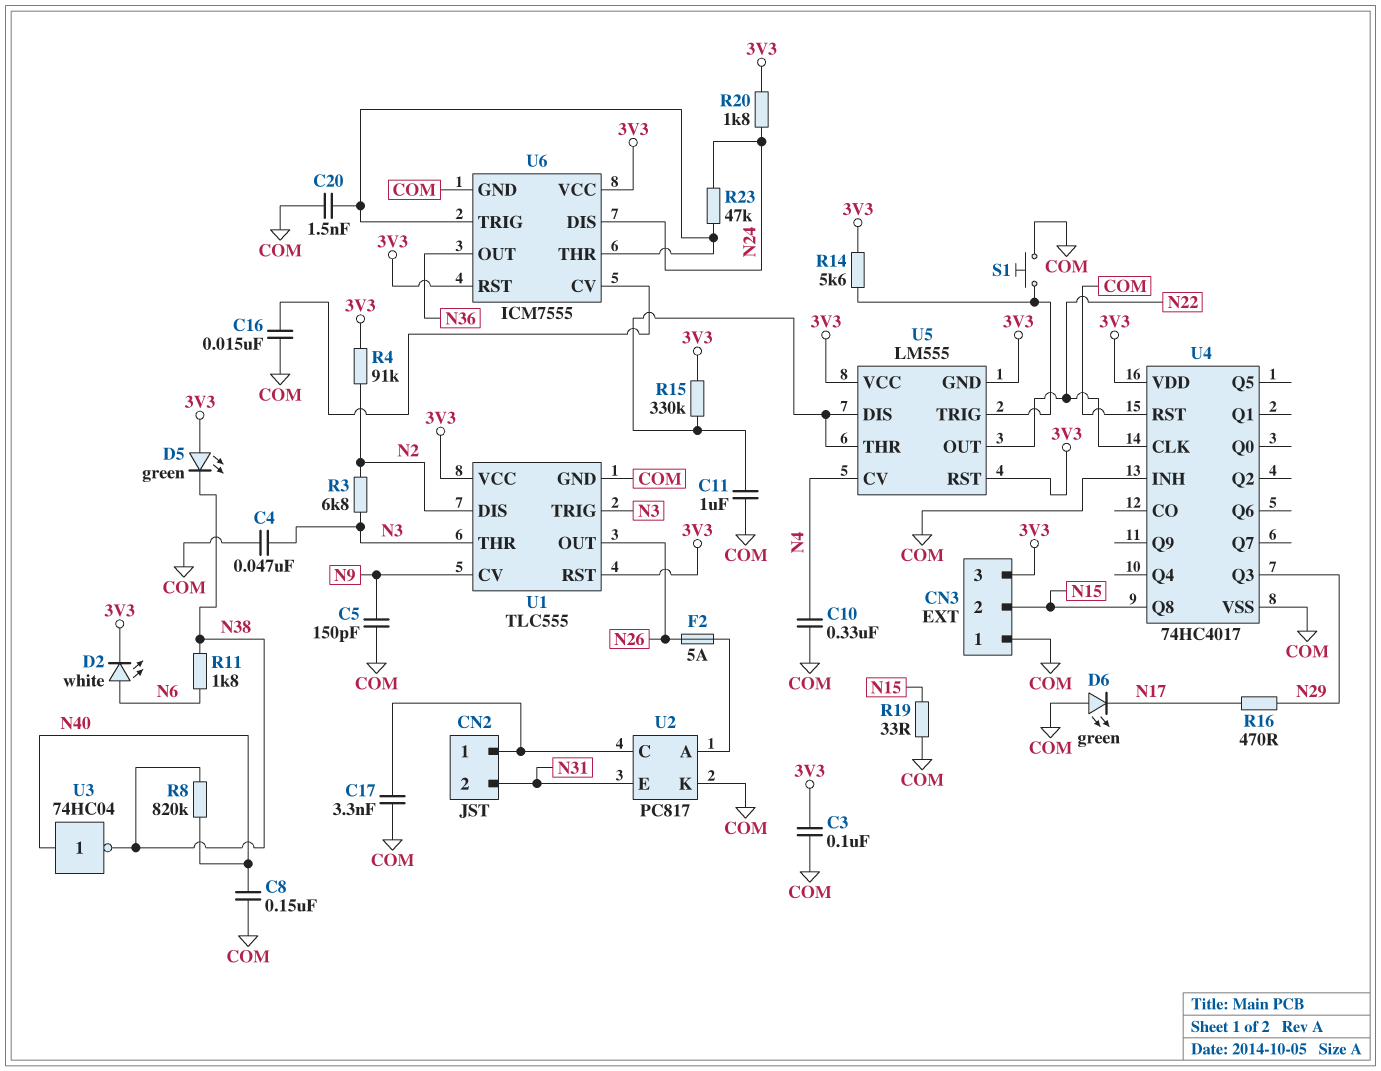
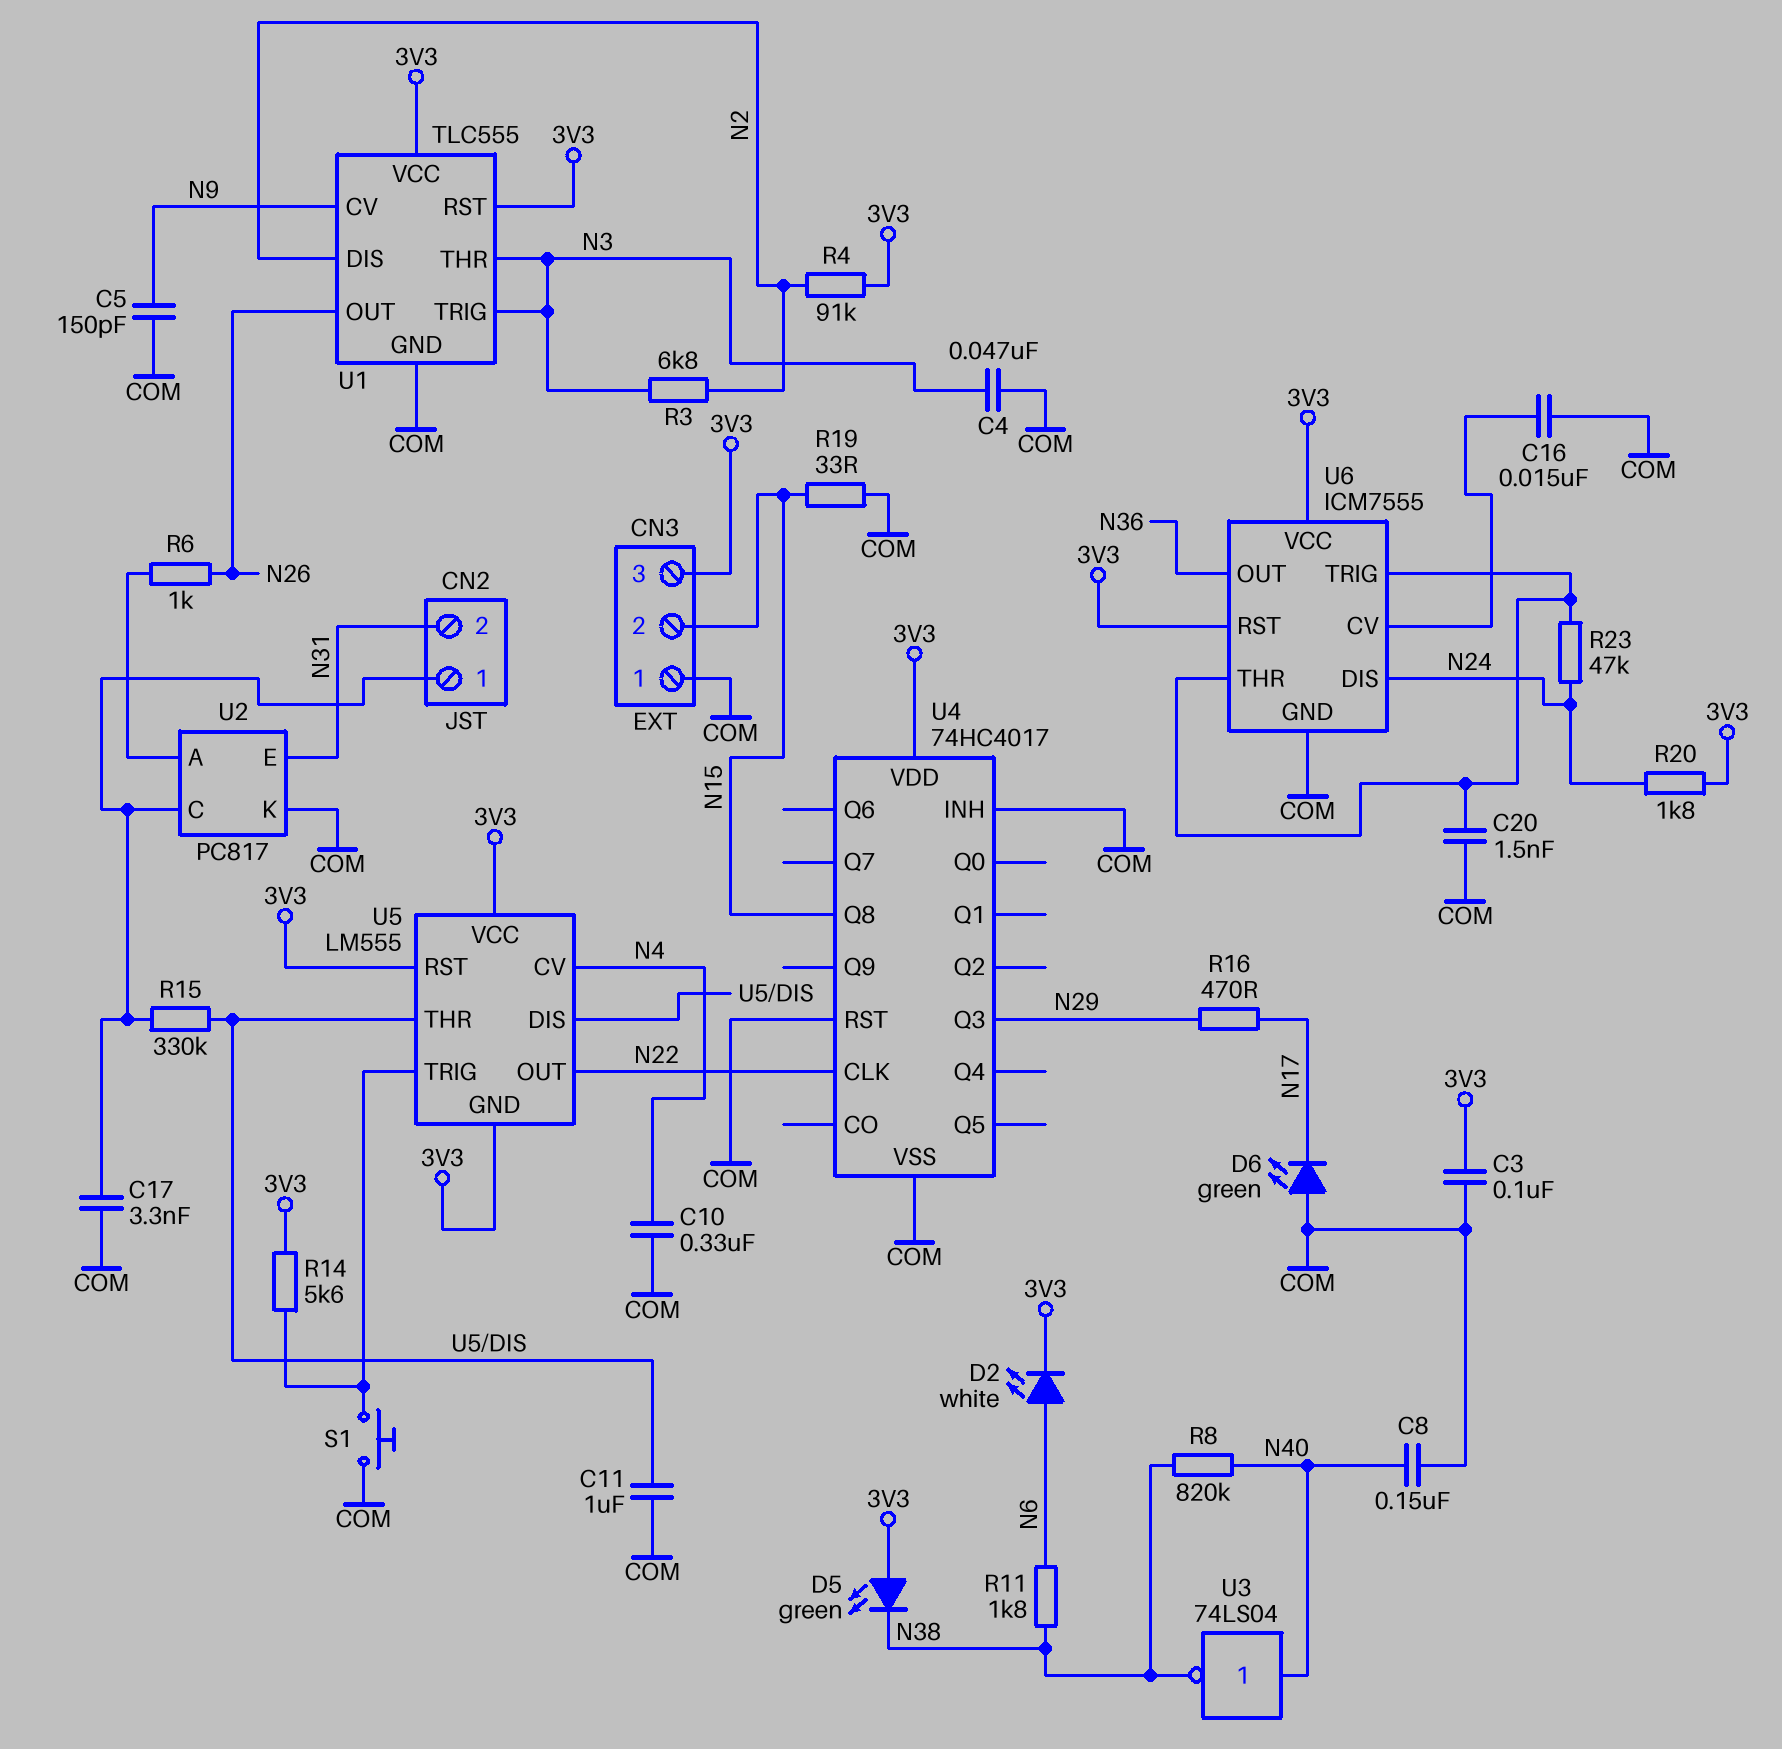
F2: 5A (N26, U2/A) -> none
R6: none -> 1k (N26, U2/A)
R15: 330k (3V3, U5/DIS) -> 330k (CN2/1, U5/DIS)
U3: NOT 74HC04 (in N40, out N38) -> NOT 74LS04 (in N40, out N38)

